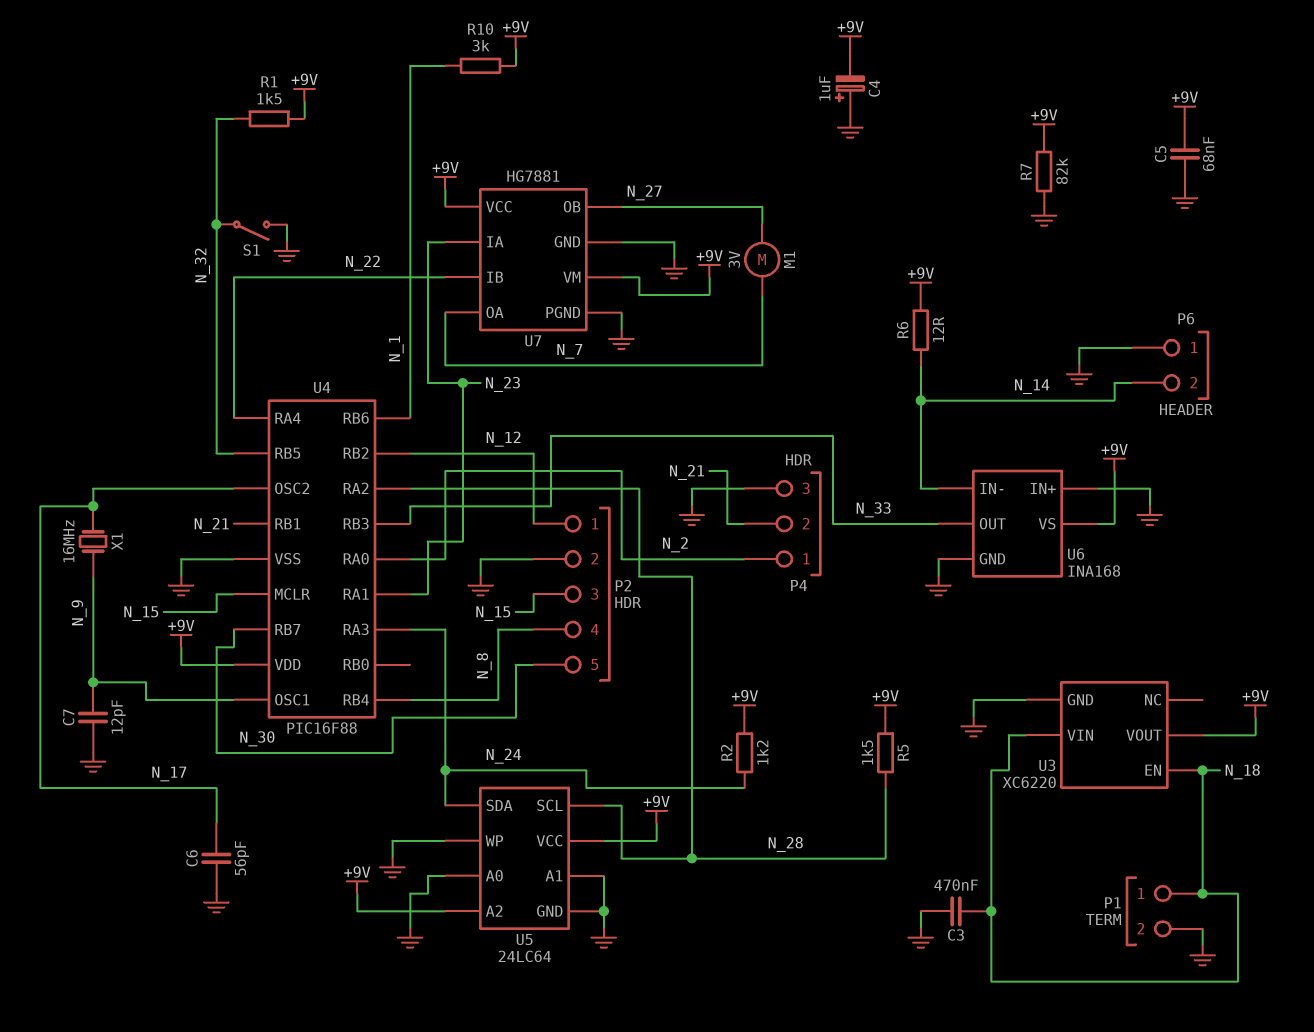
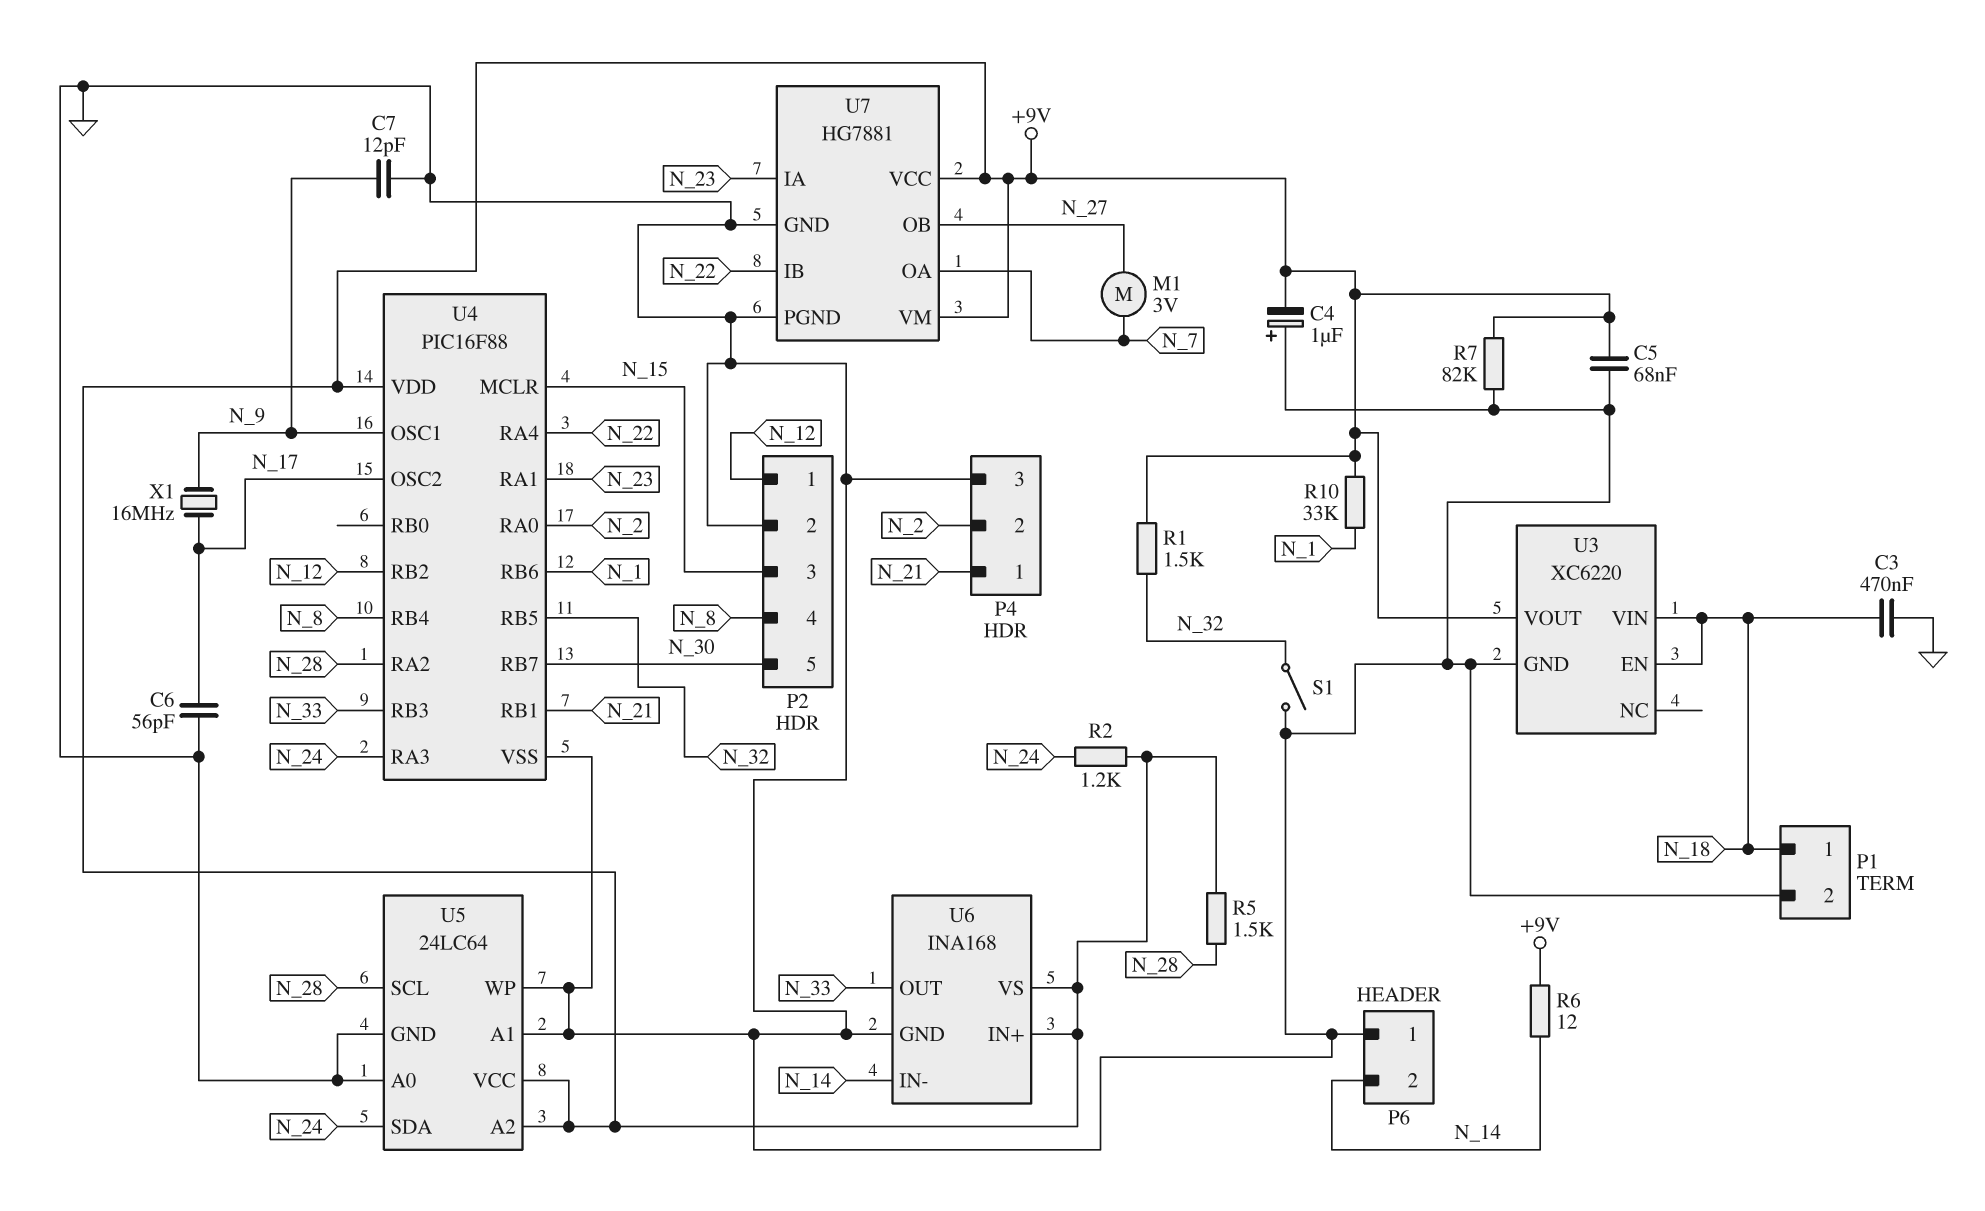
P4 pin 1: N_2 -> N_21
P4 pin 2: N_21 -> N_2
R10: 3k (+9V, N_1) -> 33k (+9V, N_1)
U6 pin IN+: GND -> +9V

